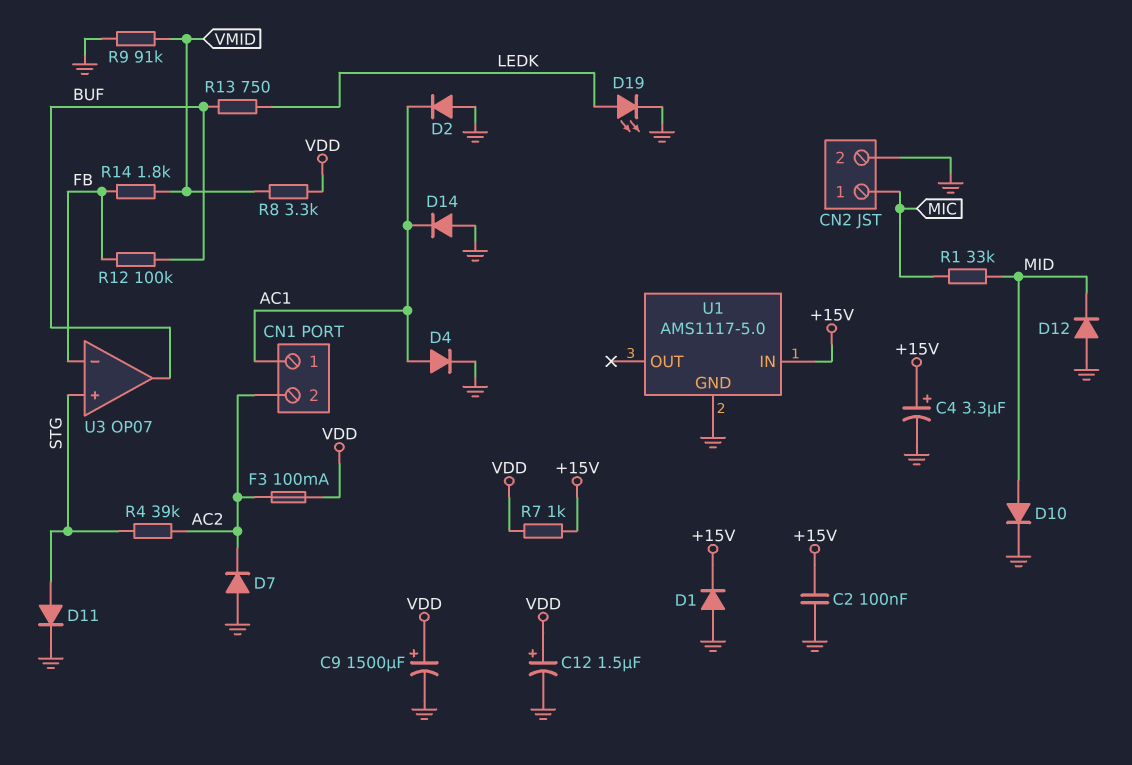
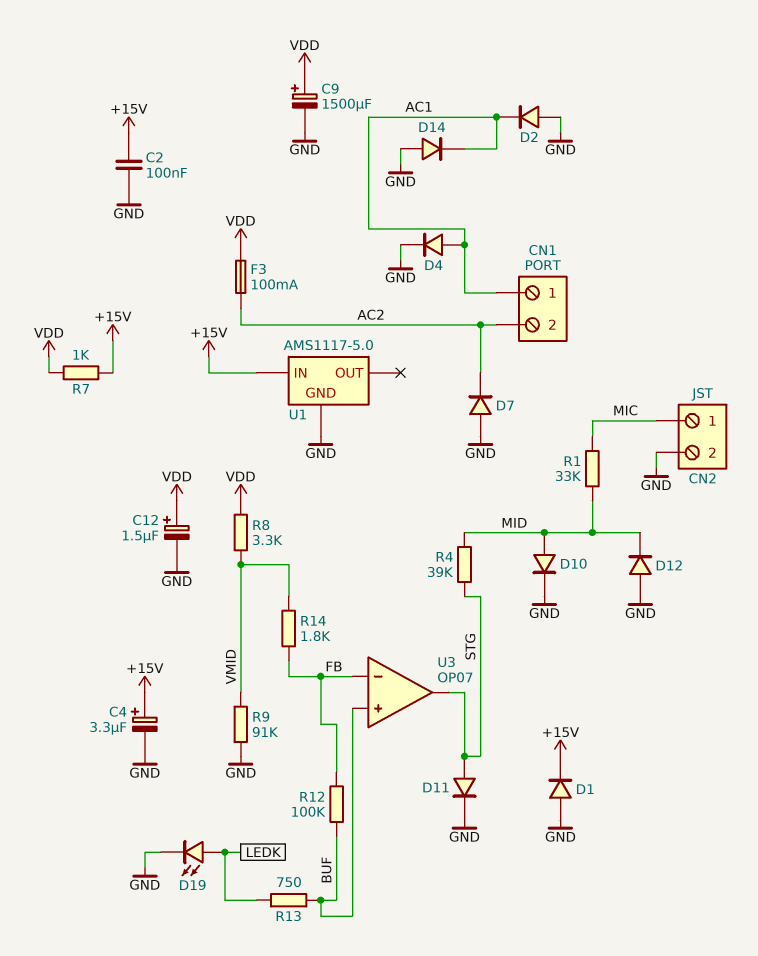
R4: 39k (AC2, STG) -> 39k (MID, STG)
U3 pin in+: STG -> BUF
U3 pin out: BUF -> STG

